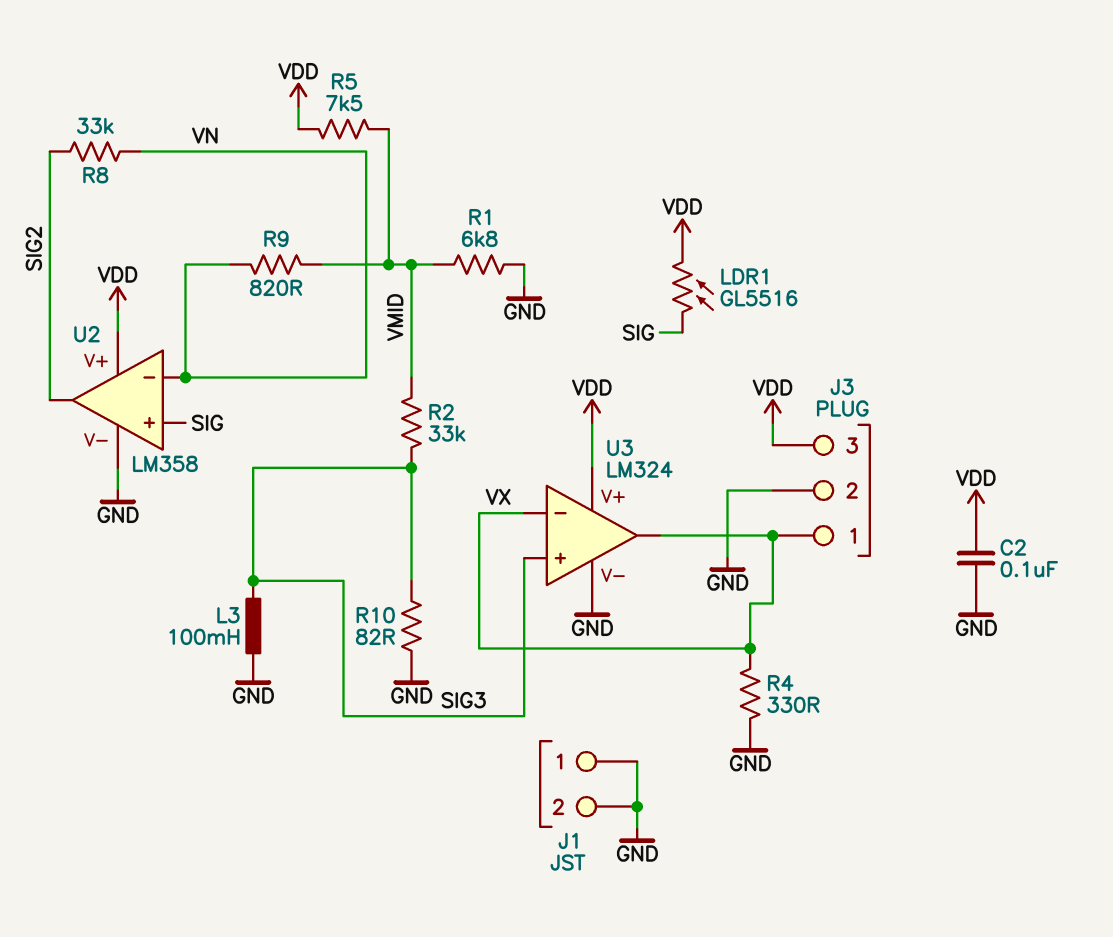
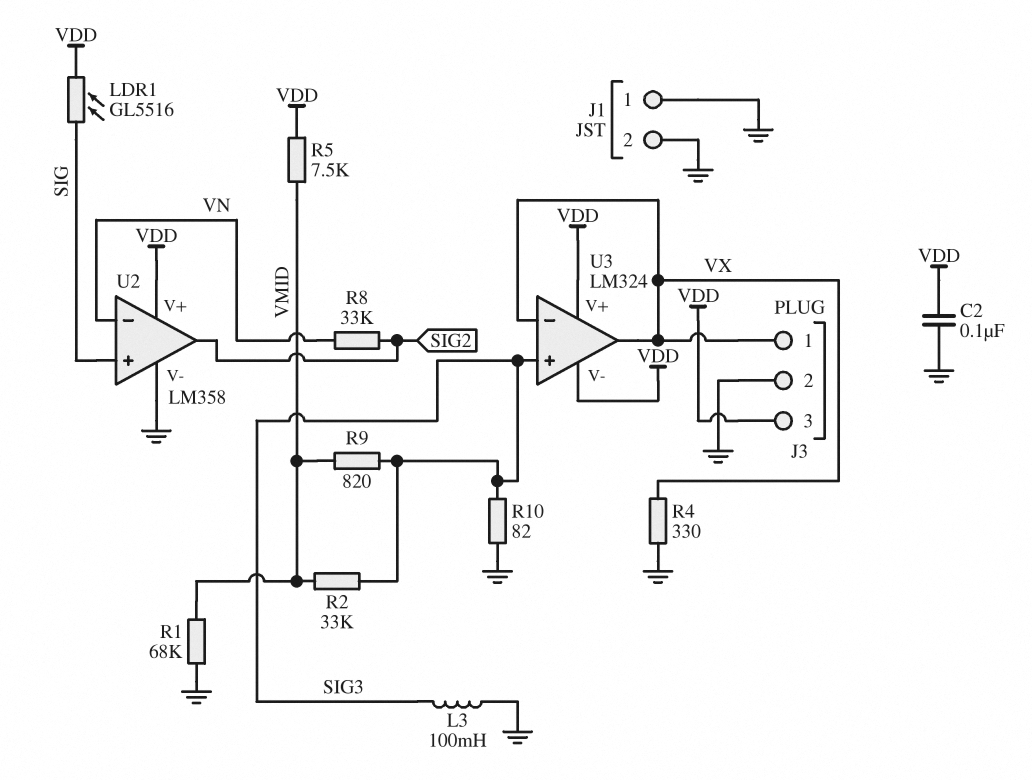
R1: 6.8k (GND, VMID) -> 68k (GND, VMID)
R9: 820 (VMID, VN) -> 820 (SIG3, VMID)
U3 pin V-: GND -> VDD

